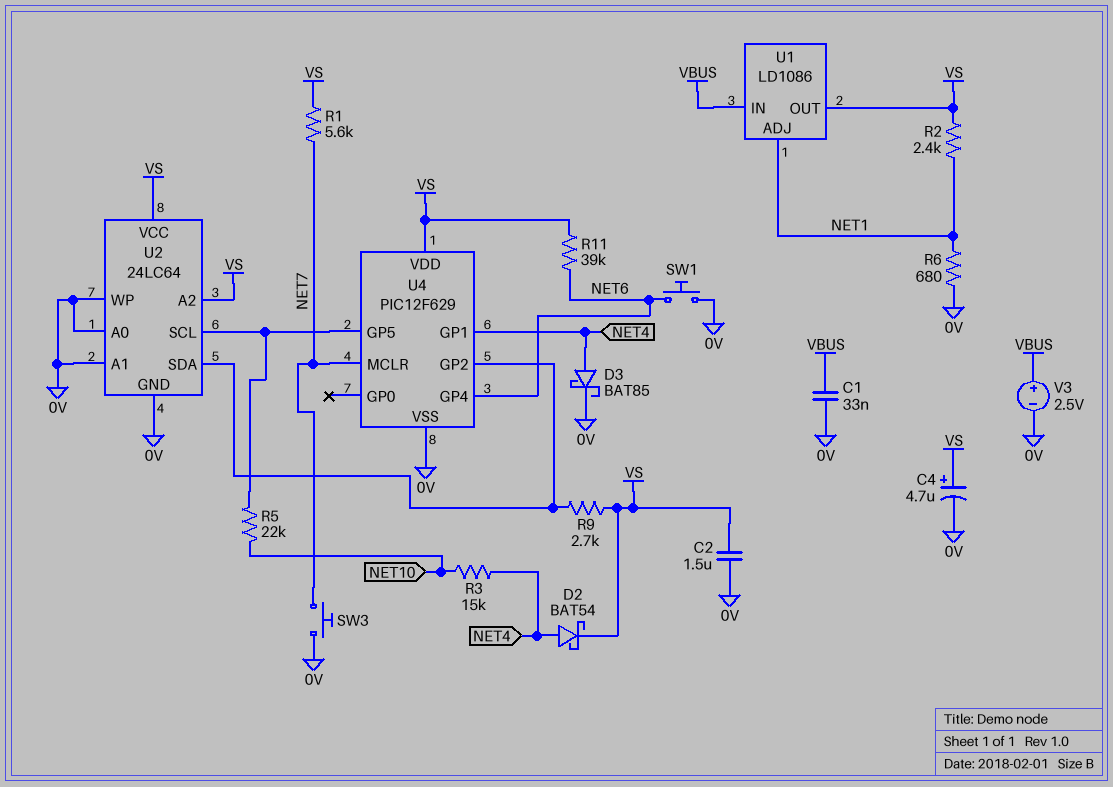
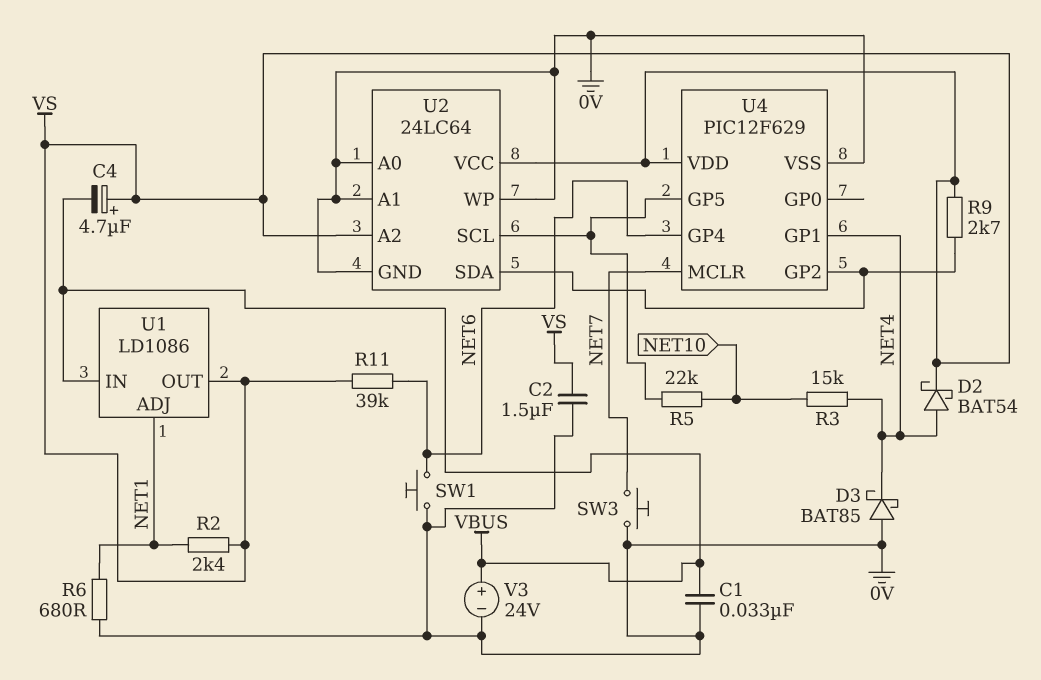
C4: 4.7uF (plus VS, minus 0V) -> 4.7uF (plus VS, minus VBUS)
D3: schottky BAT85 (A NET4, K 0V) -> schottky BAT85 (A 0V, K NET4)
R1: 5.6k (NET7, VS) -> none
V3: 2.5V (plus VBUS, minus 0V) -> 24V (plus VBUS, minus 0V)

